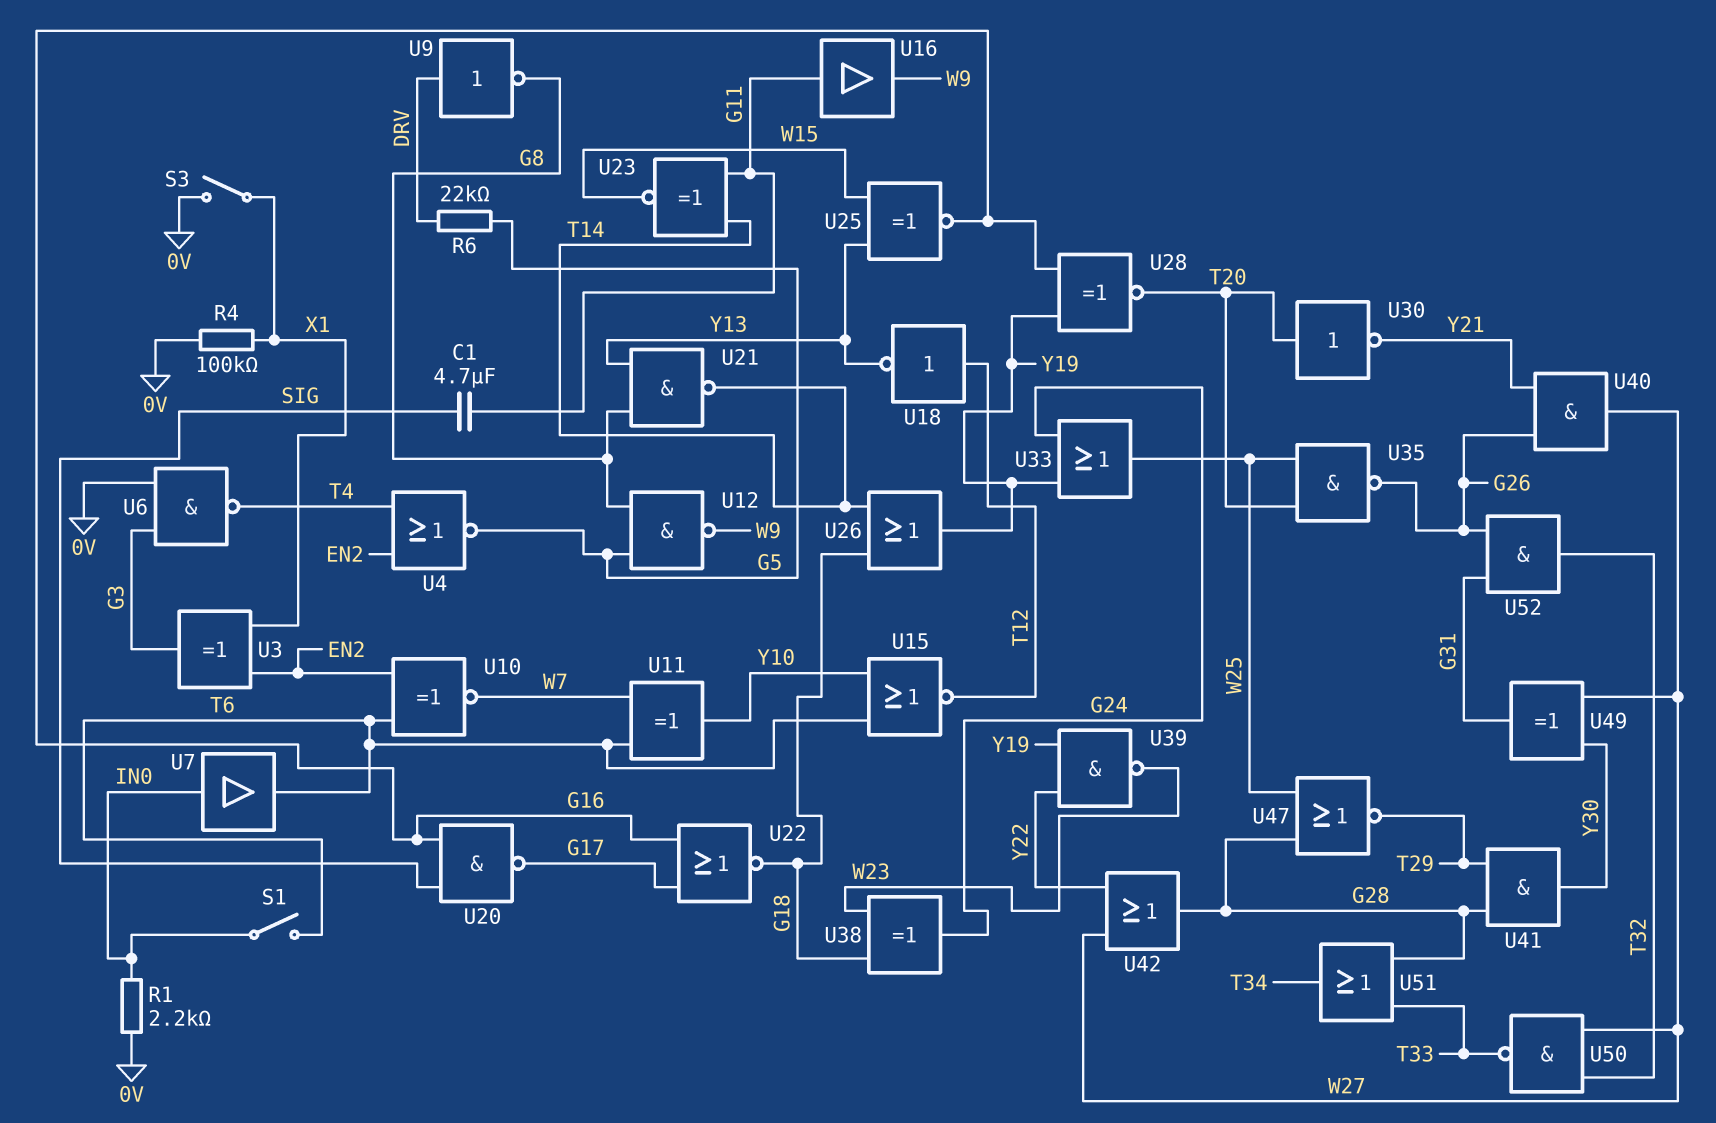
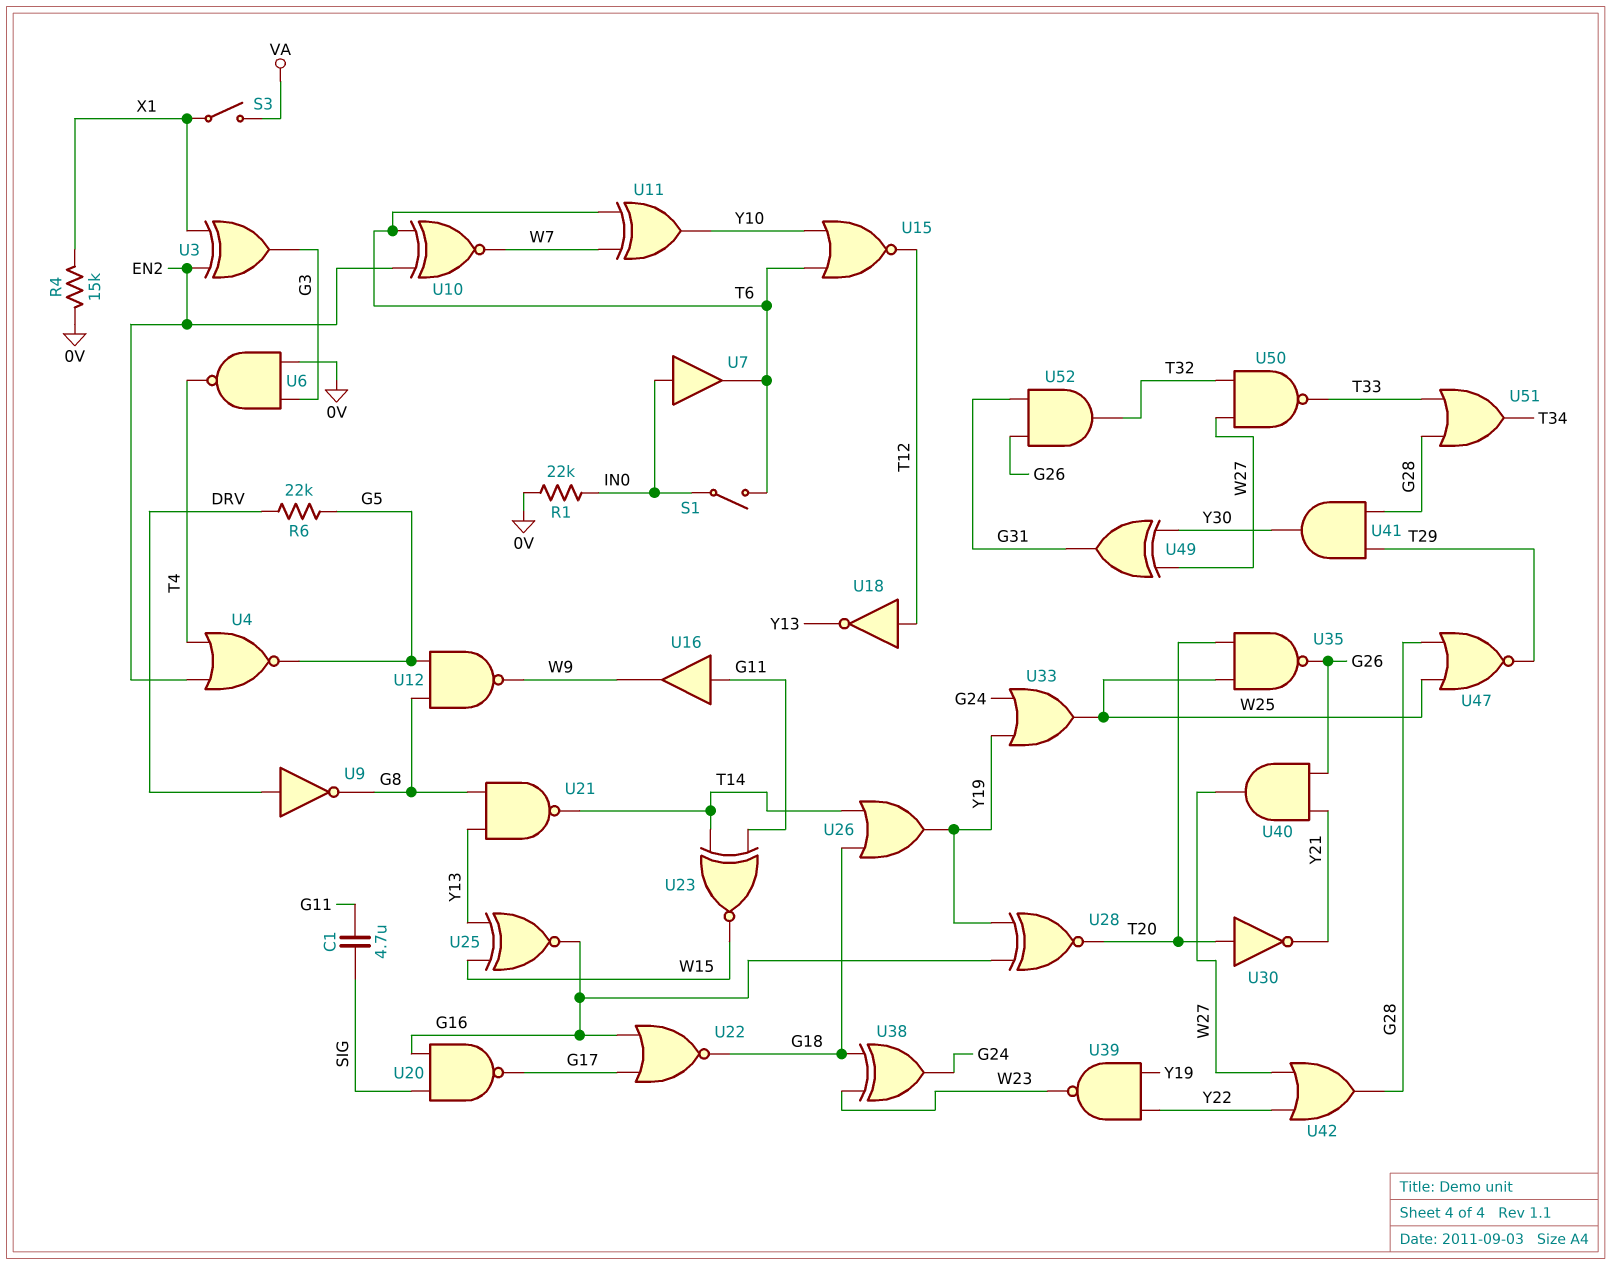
R1: 2.2k (0V, IN0) -> 22k (0V, IN0)
R4: 100k (0V, X1) -> 15k (0V, X1)
S3: switch (0V, X1) -> switch (VA, X1)

